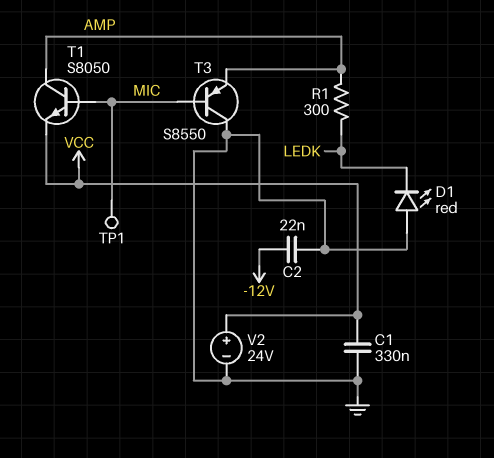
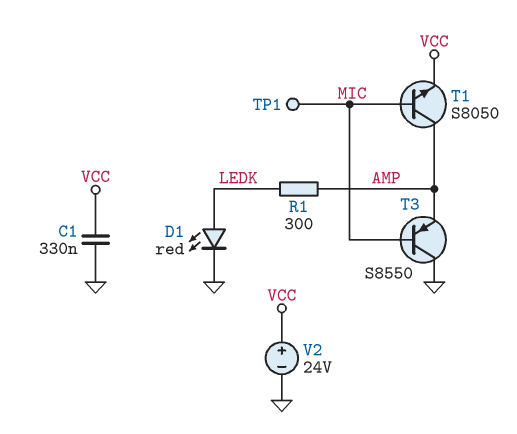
C2: 22nF (-12V, GND) -> none
D1: LED red (A GND, K LEDK) -> LED red (A LEDK, K GND)

